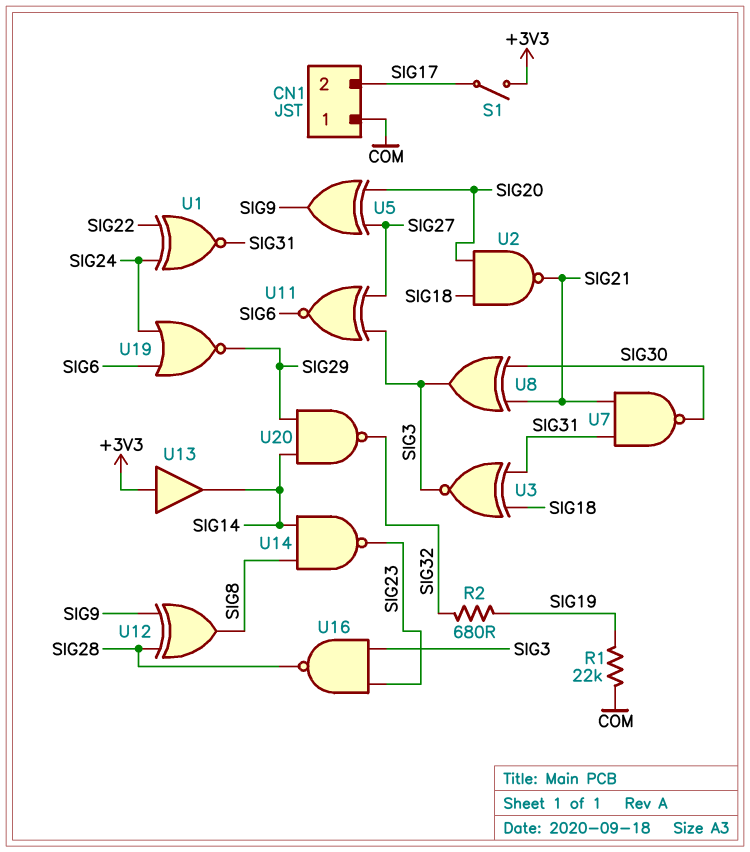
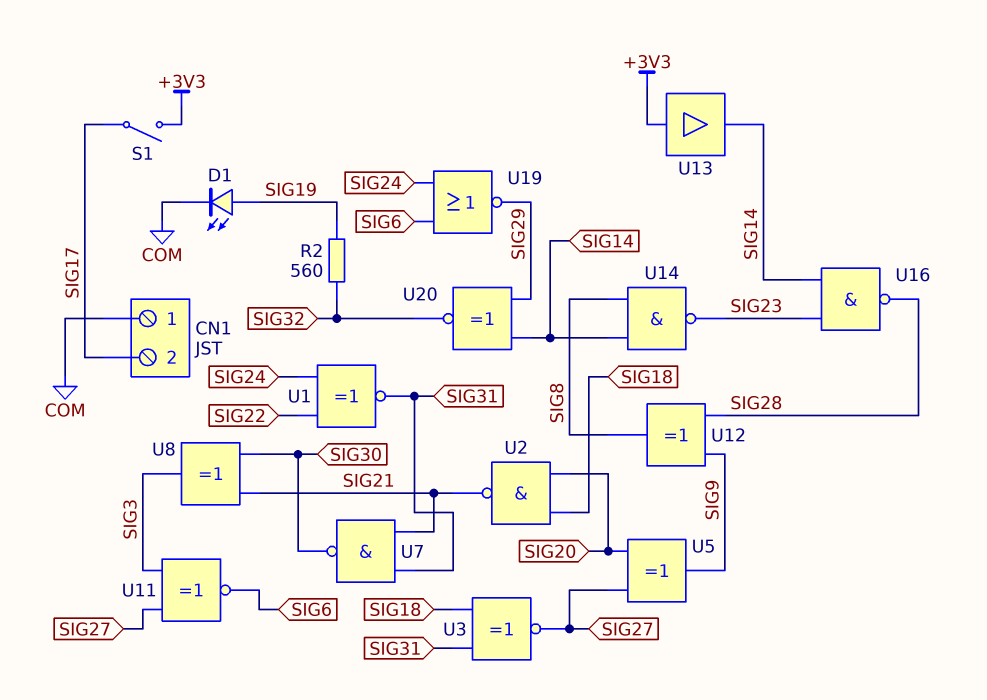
D1: none -> LED (A SIG19, K COM)
R1: 22k (COM, SIG19) -> none
R2: 680 (SIG19, SIG32) -> 560 (SIG19, SIG32)
U3: XNOR (in SIG18, in SIG31, out SIG3) -> XNOR (in SIG18, in SIG31, out SIG27)
U16: NAND (in SIG3, in SIG23, out SIG28) -> NAND (in SIG14, in SIG23, out SIG28)
U20: NAND (in SIG14, in SIG29, out SIG32) -> XNOR (in SIG14, in SIG29, out SIG32)

